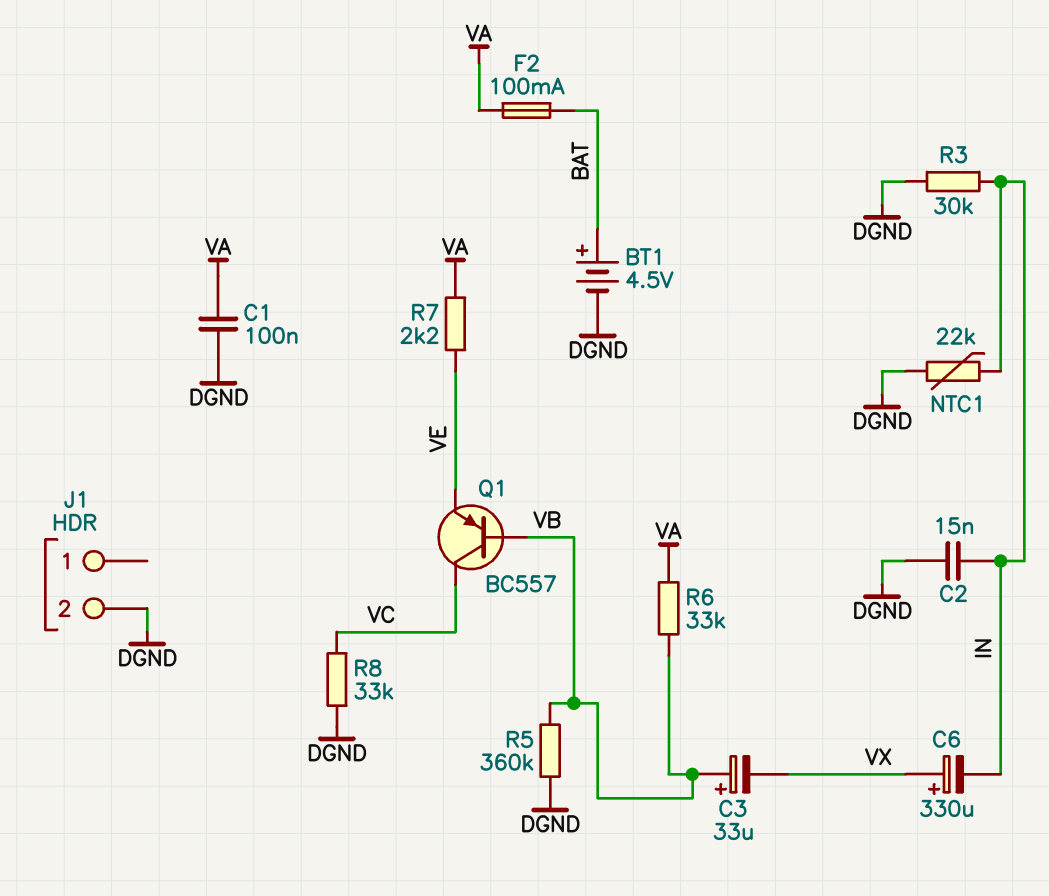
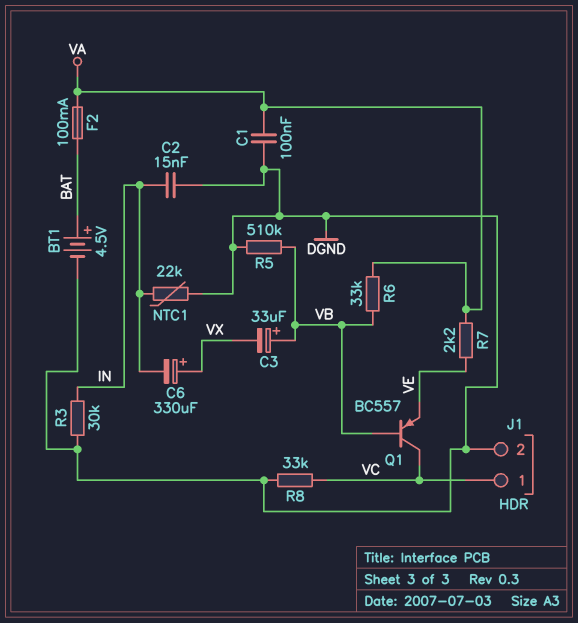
J1 pin 1: none -> VC
R5: 360k (DGND, VB) -> 510k (DGND, VB)

